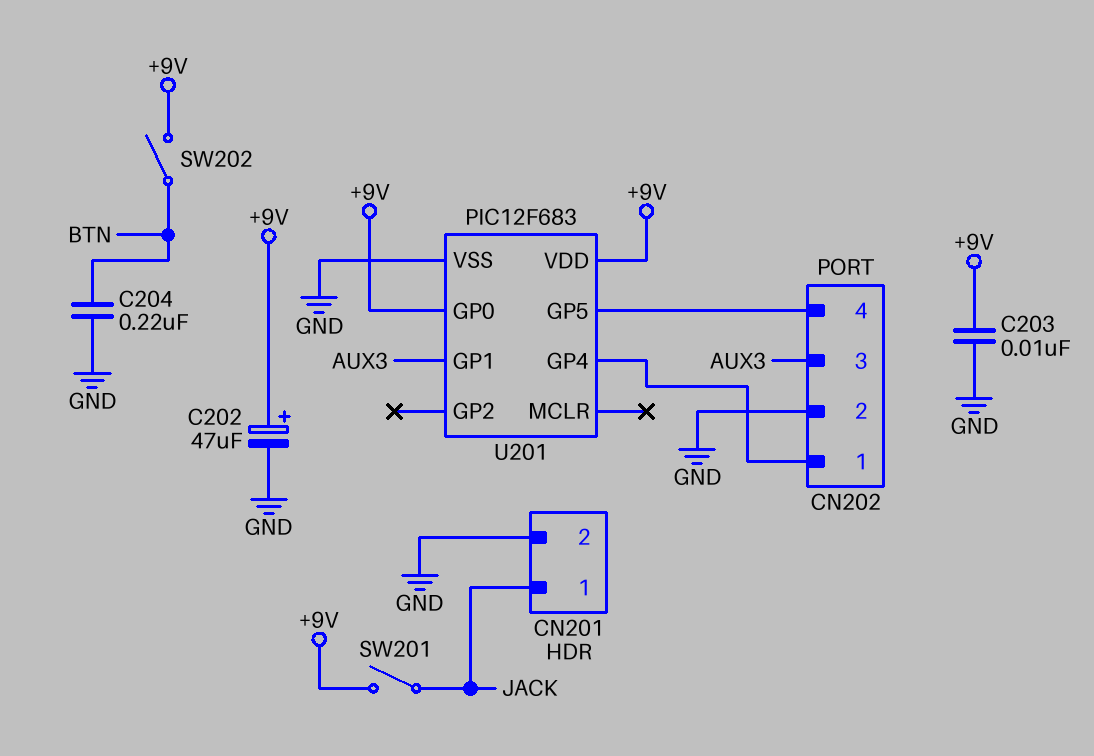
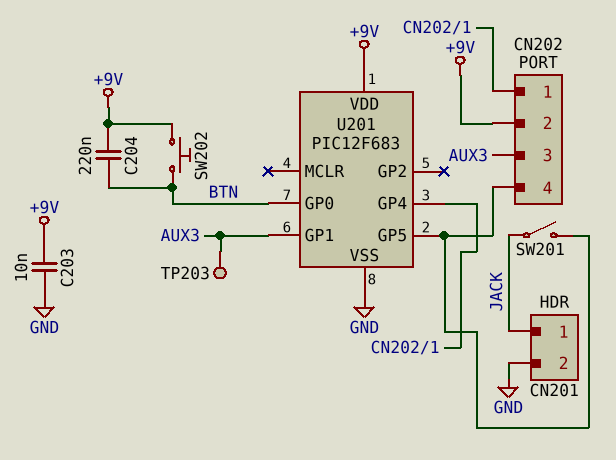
C202: 47uF (plus +9V, minus GND) -> none
C204: 220nF (BTN, GND) -> 220nF (+9V, BTN)
CN202 pin 2: GND -> +9V
SW201: switch (+9V, JACK) -> switch (CN202/4, JACK)
SW202: switch (+9V, BTN) -> button (+9V, BTN)
TP203: none -> test point (AUX3)
U201 pin GP0: +9V -> BTN

